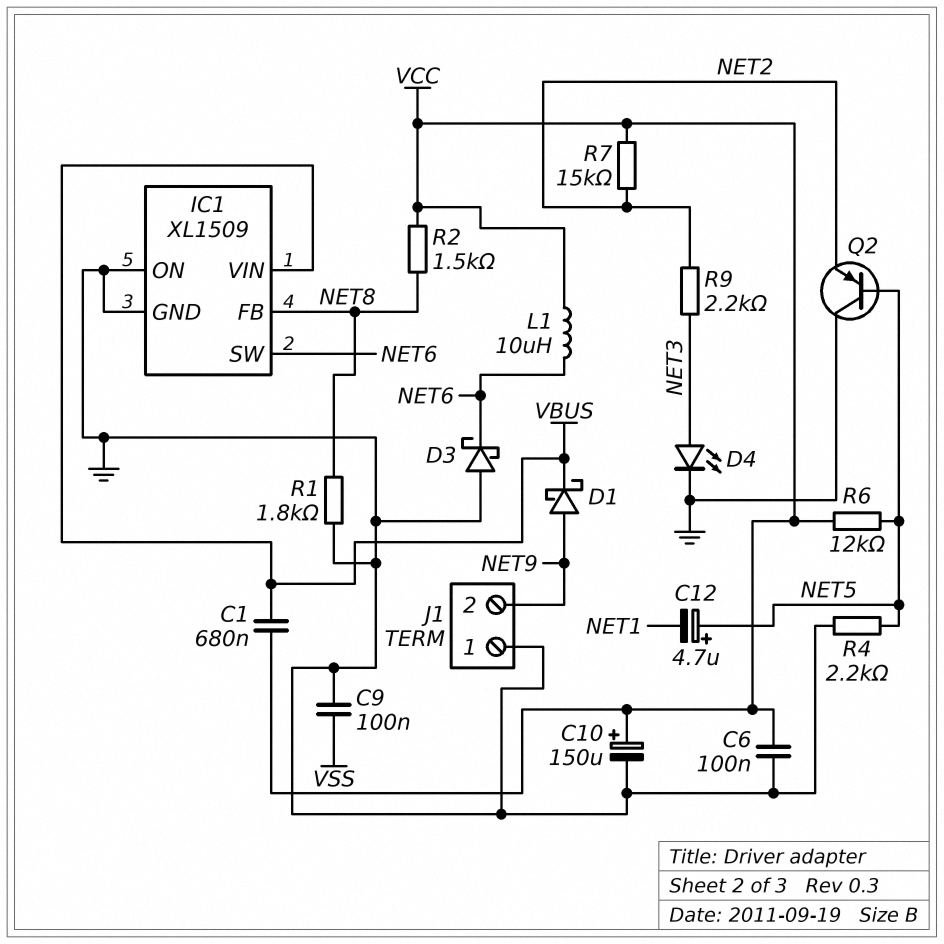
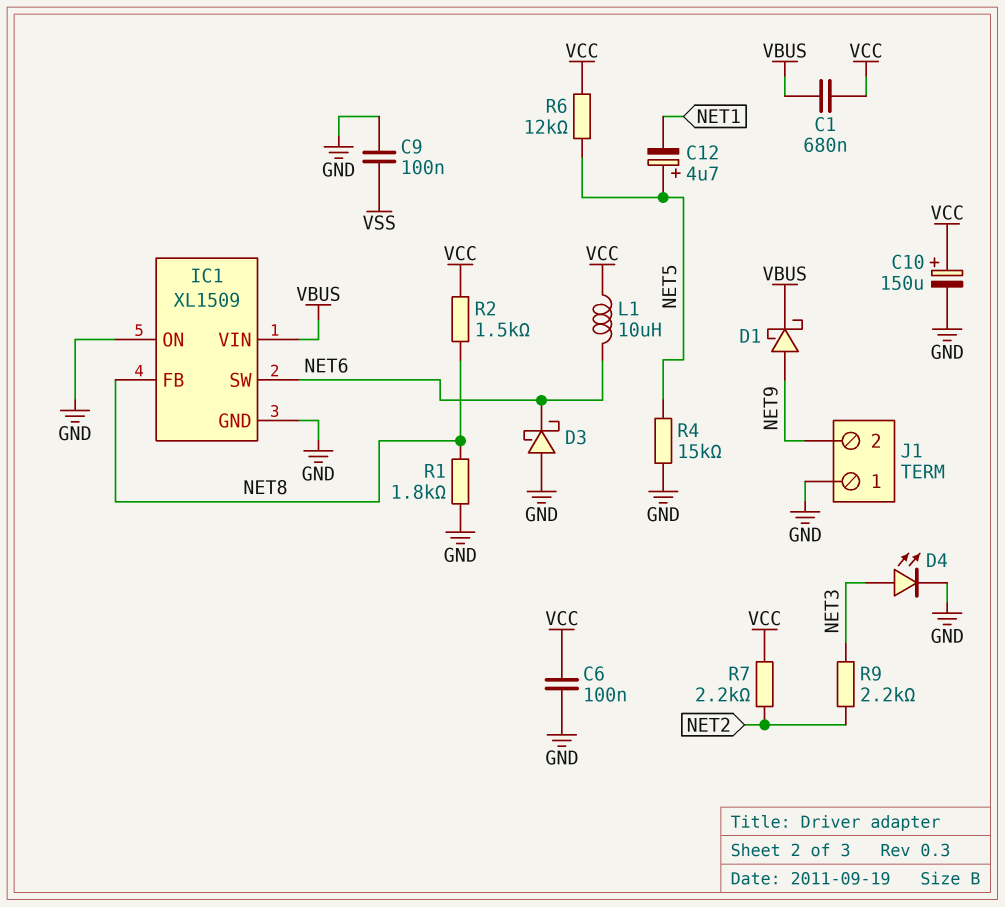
Q2: PNP (B NET5, C GND, E NET2) -> none
R4: 2.2k (GND, NET5) -> 15k (GND, NET5)
R7: 15k (NET2, VCC) -> 2.2k (NET2, VCC)

